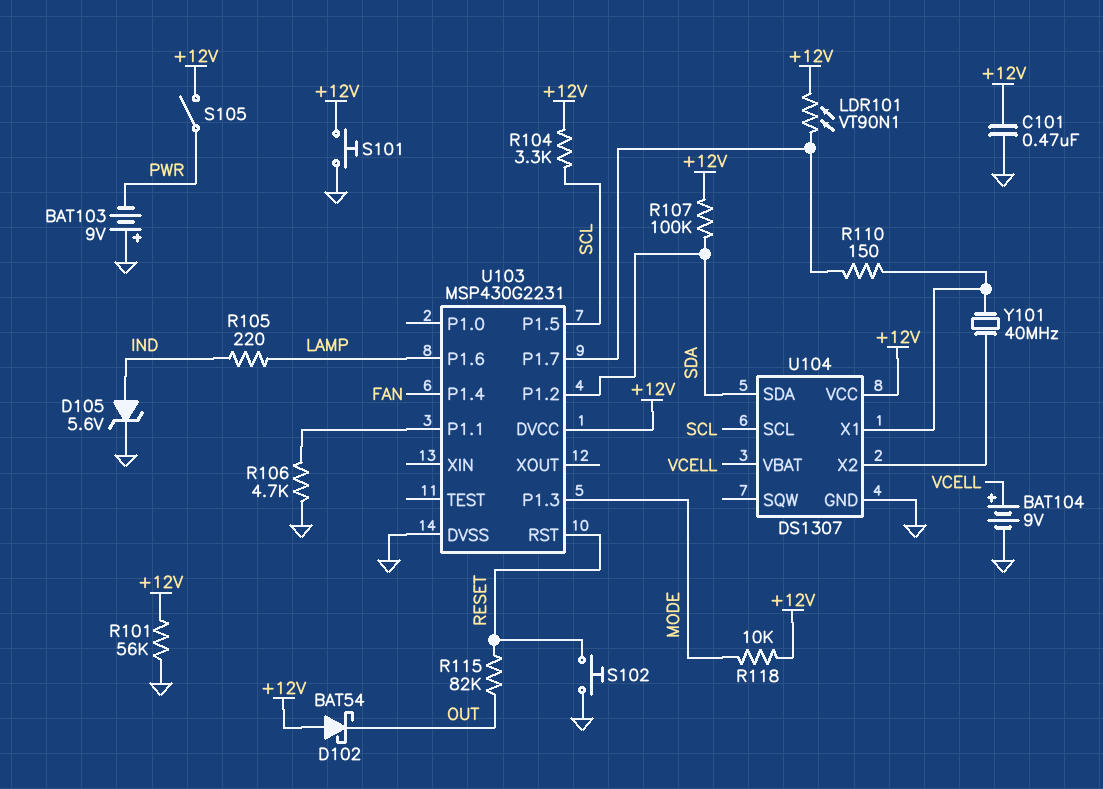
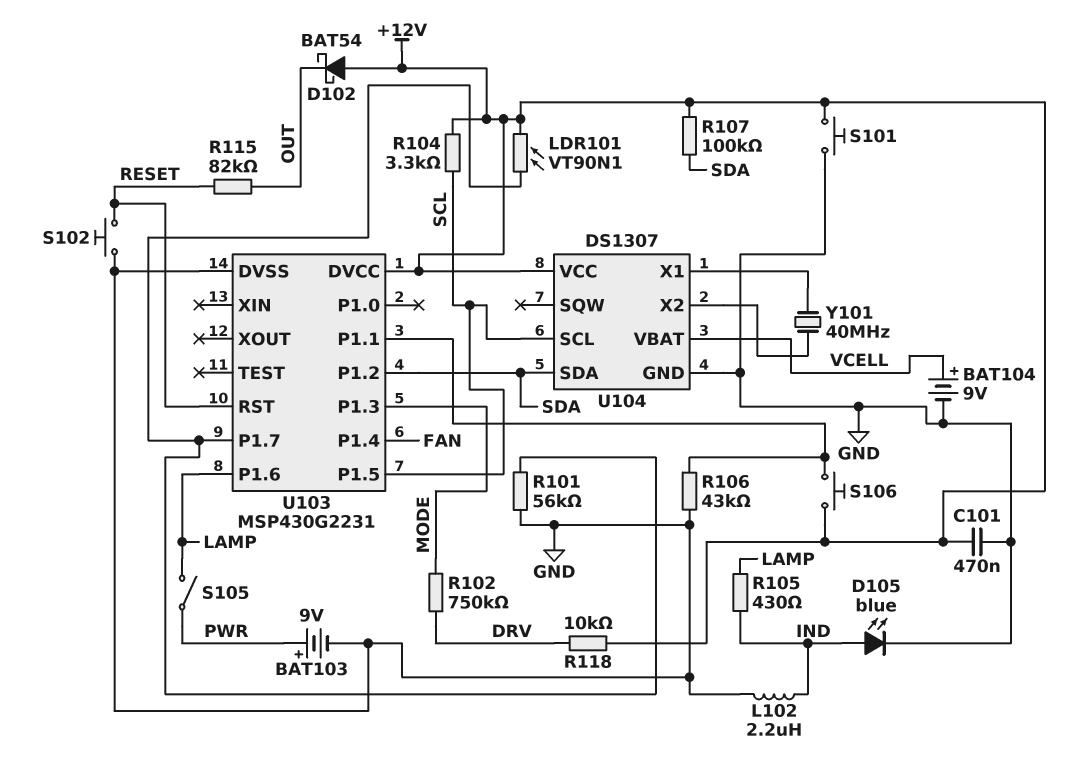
BAT103: 9V (plus GND, minus PWR) -> 9V (plus PWR, minus GND)
D105: zener 5.6V (A IND, K GND) -> LED blue (A IND, K GND)
L102: none -> 2.2uH (GND, IND)
R101: 56k (+12V, GND) -> 56k (GND, U103/P1.7)
R102: none -> 750k (DRV, MODE)
R105: 220 (IND, LAMP) -> 430 (IND, LAMP)
R106: 4.7k (GND, U103/P1.1) -> 43k (GND, U103/P1.1)
R110: 150 (U103/P1.7, U104/X1) -> none
R118: 10k (+12V, MODE) -> 10k (+12V, DRV)
S105: switch (+12V, PWR) -> switch (LAMP, PWR)
S106: none -> button (+12V, U103/P1.1)

